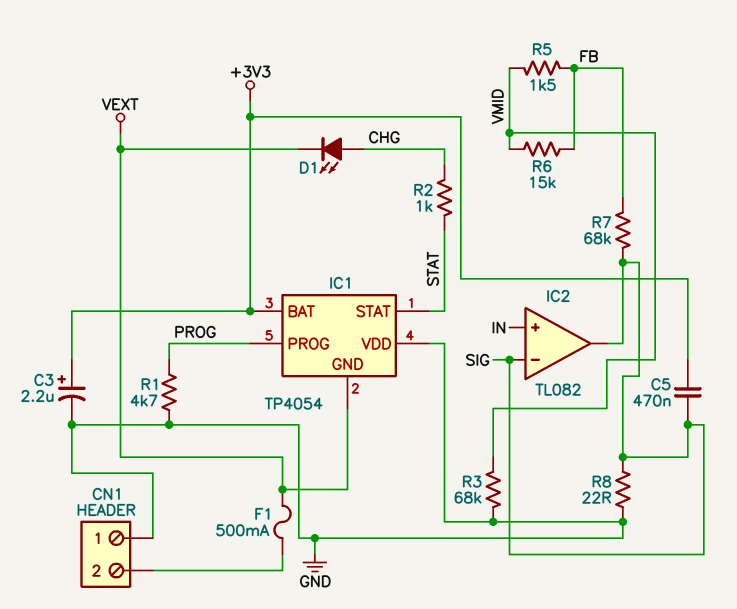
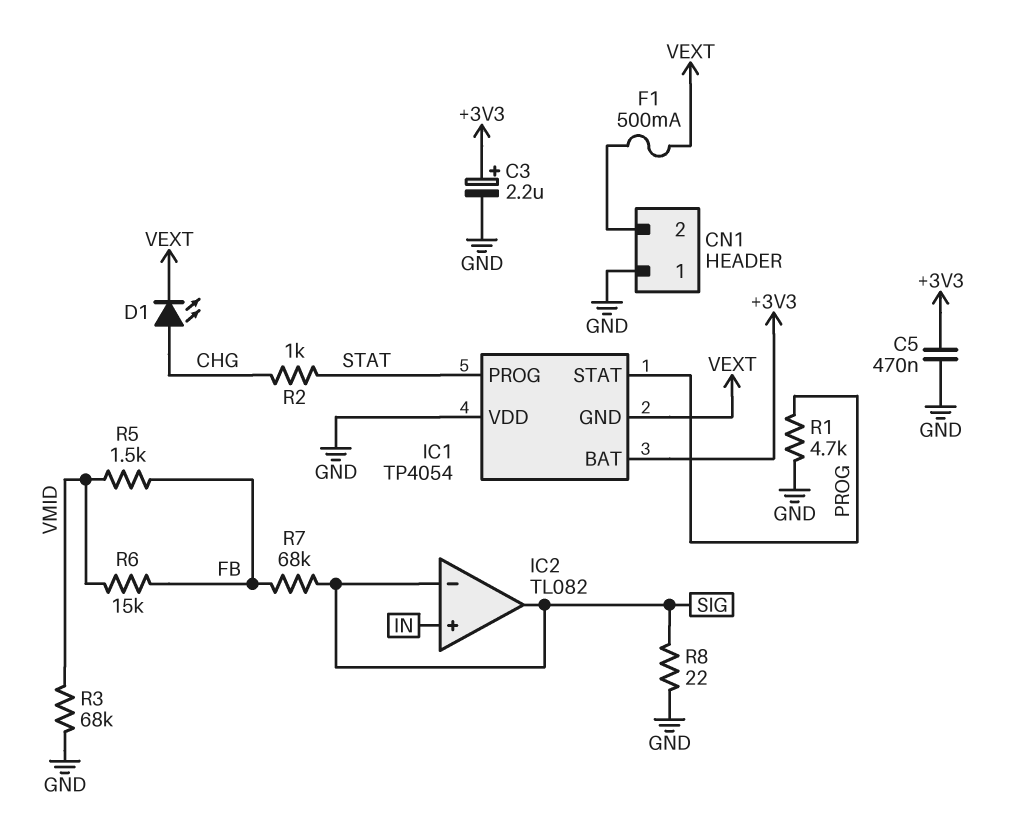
C5: 470nF (+3V3, SIG) -> 470nF (+3V3, GND)
IC1 pin PROG: PROG -> STAT
IC1 pin STAT: STAT -> PROG

